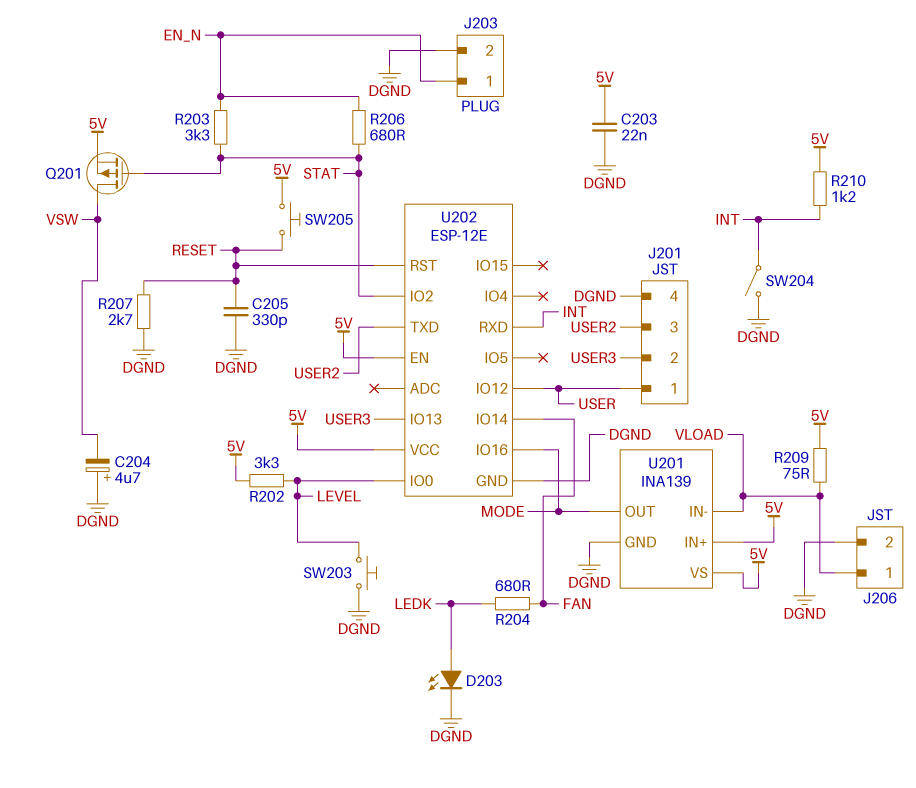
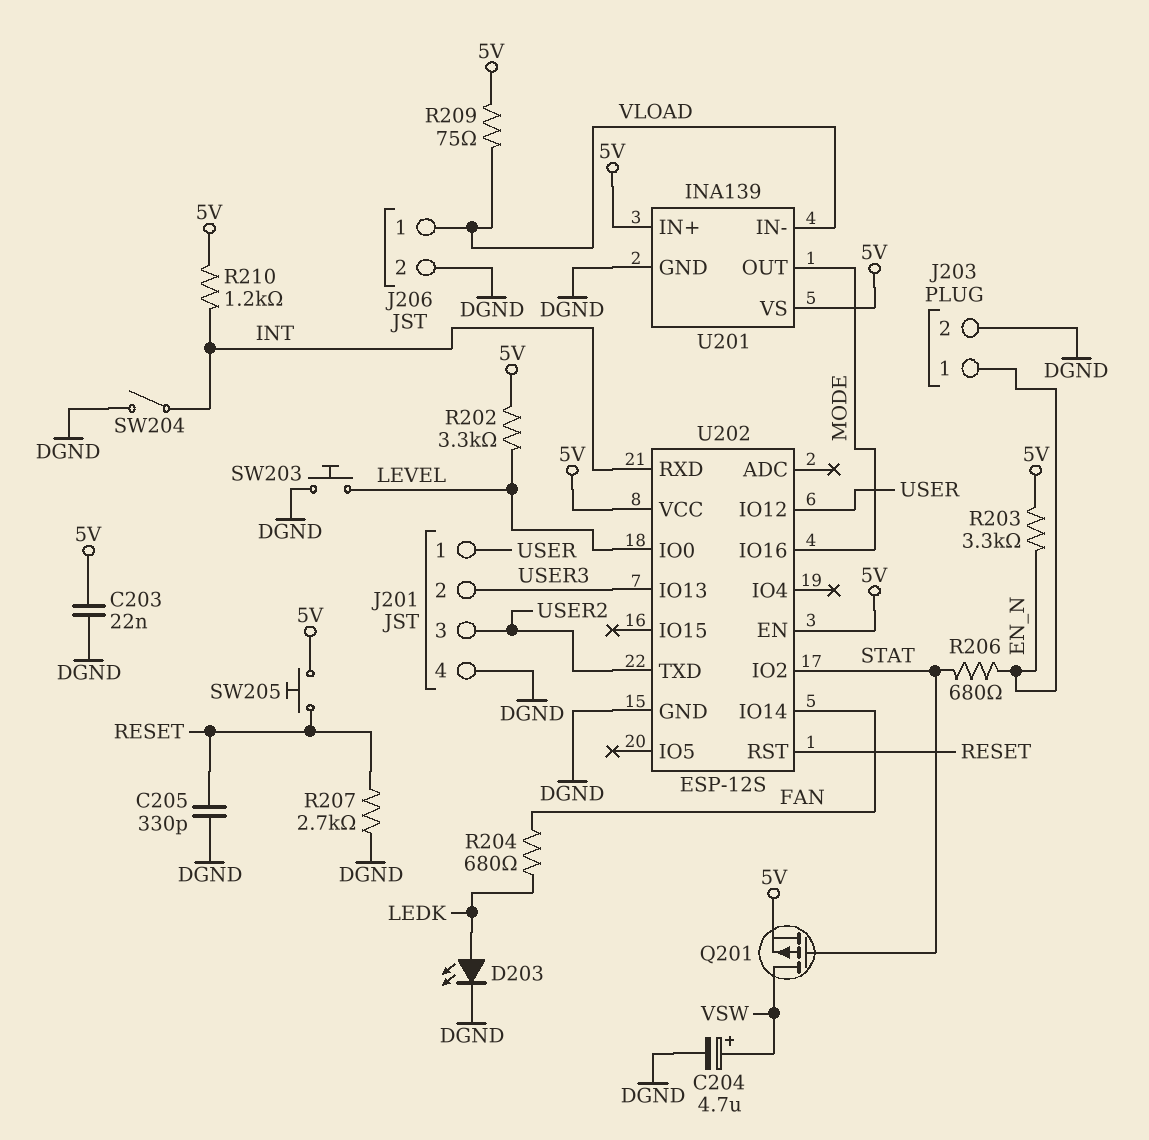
C204: 4.7uF (plus DGND, minus VSW) -> 4.7uF (plus VSW, minus DGND)
R203: 3.3k (EN_N, STAT) -> 3.3k (5V, EN_N)
U202: ESP-12E -> ESP-12S

